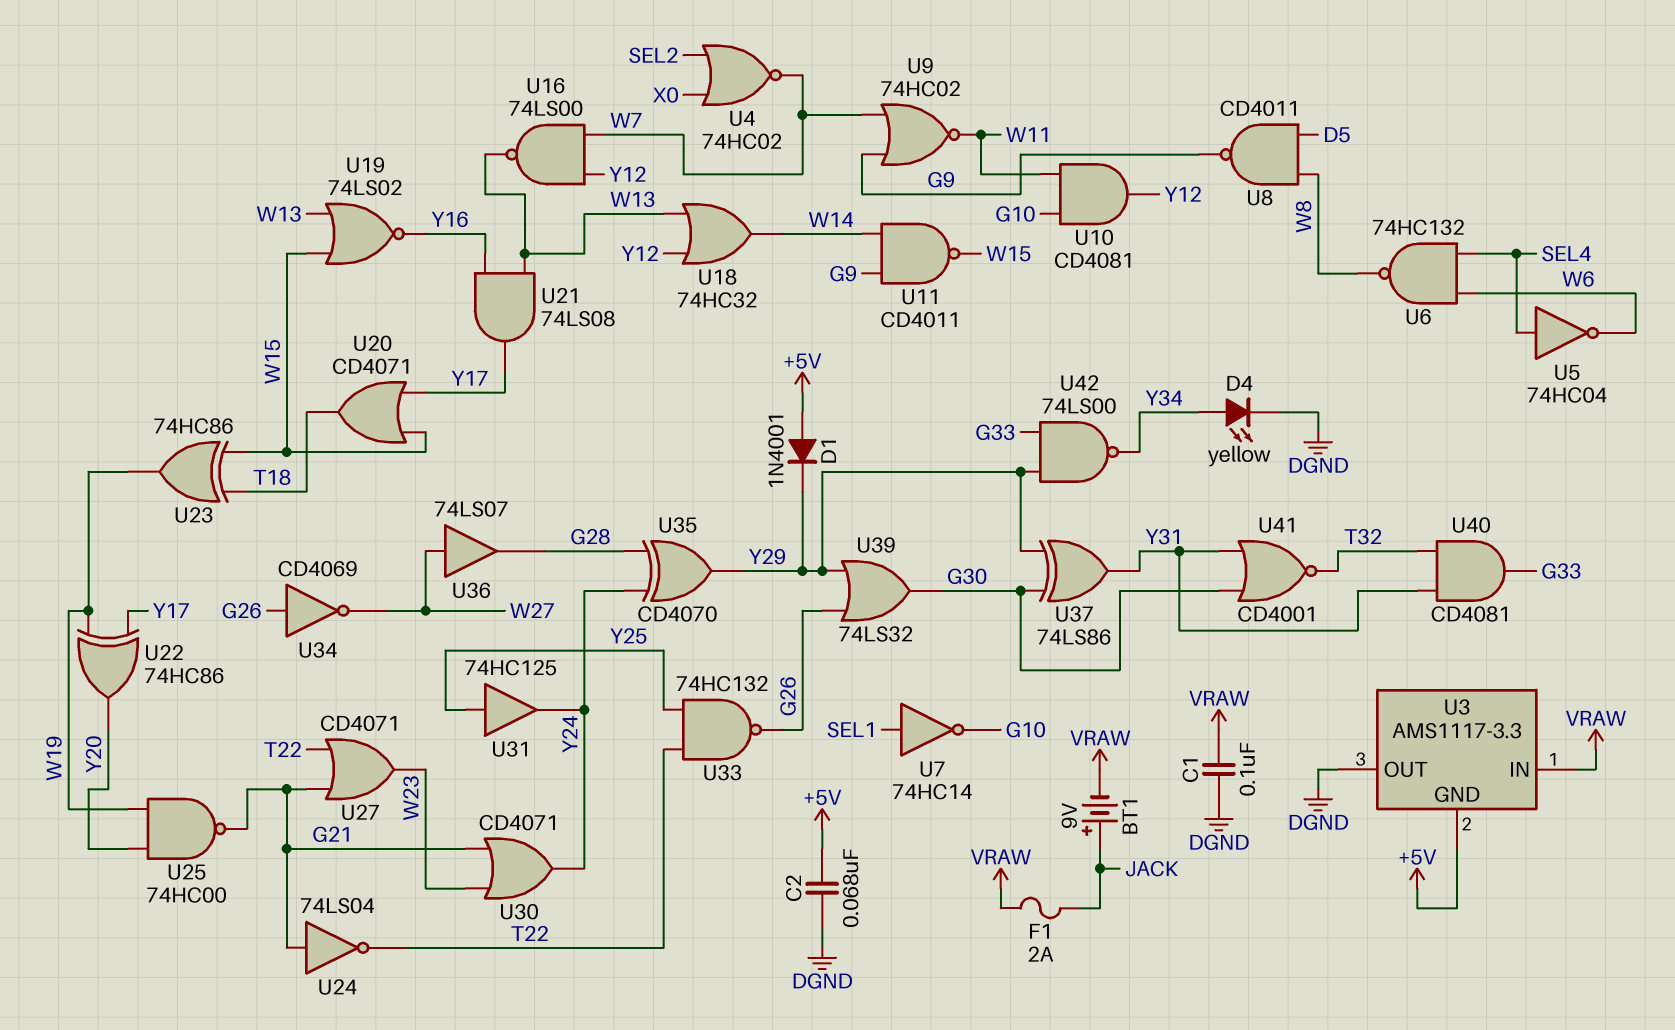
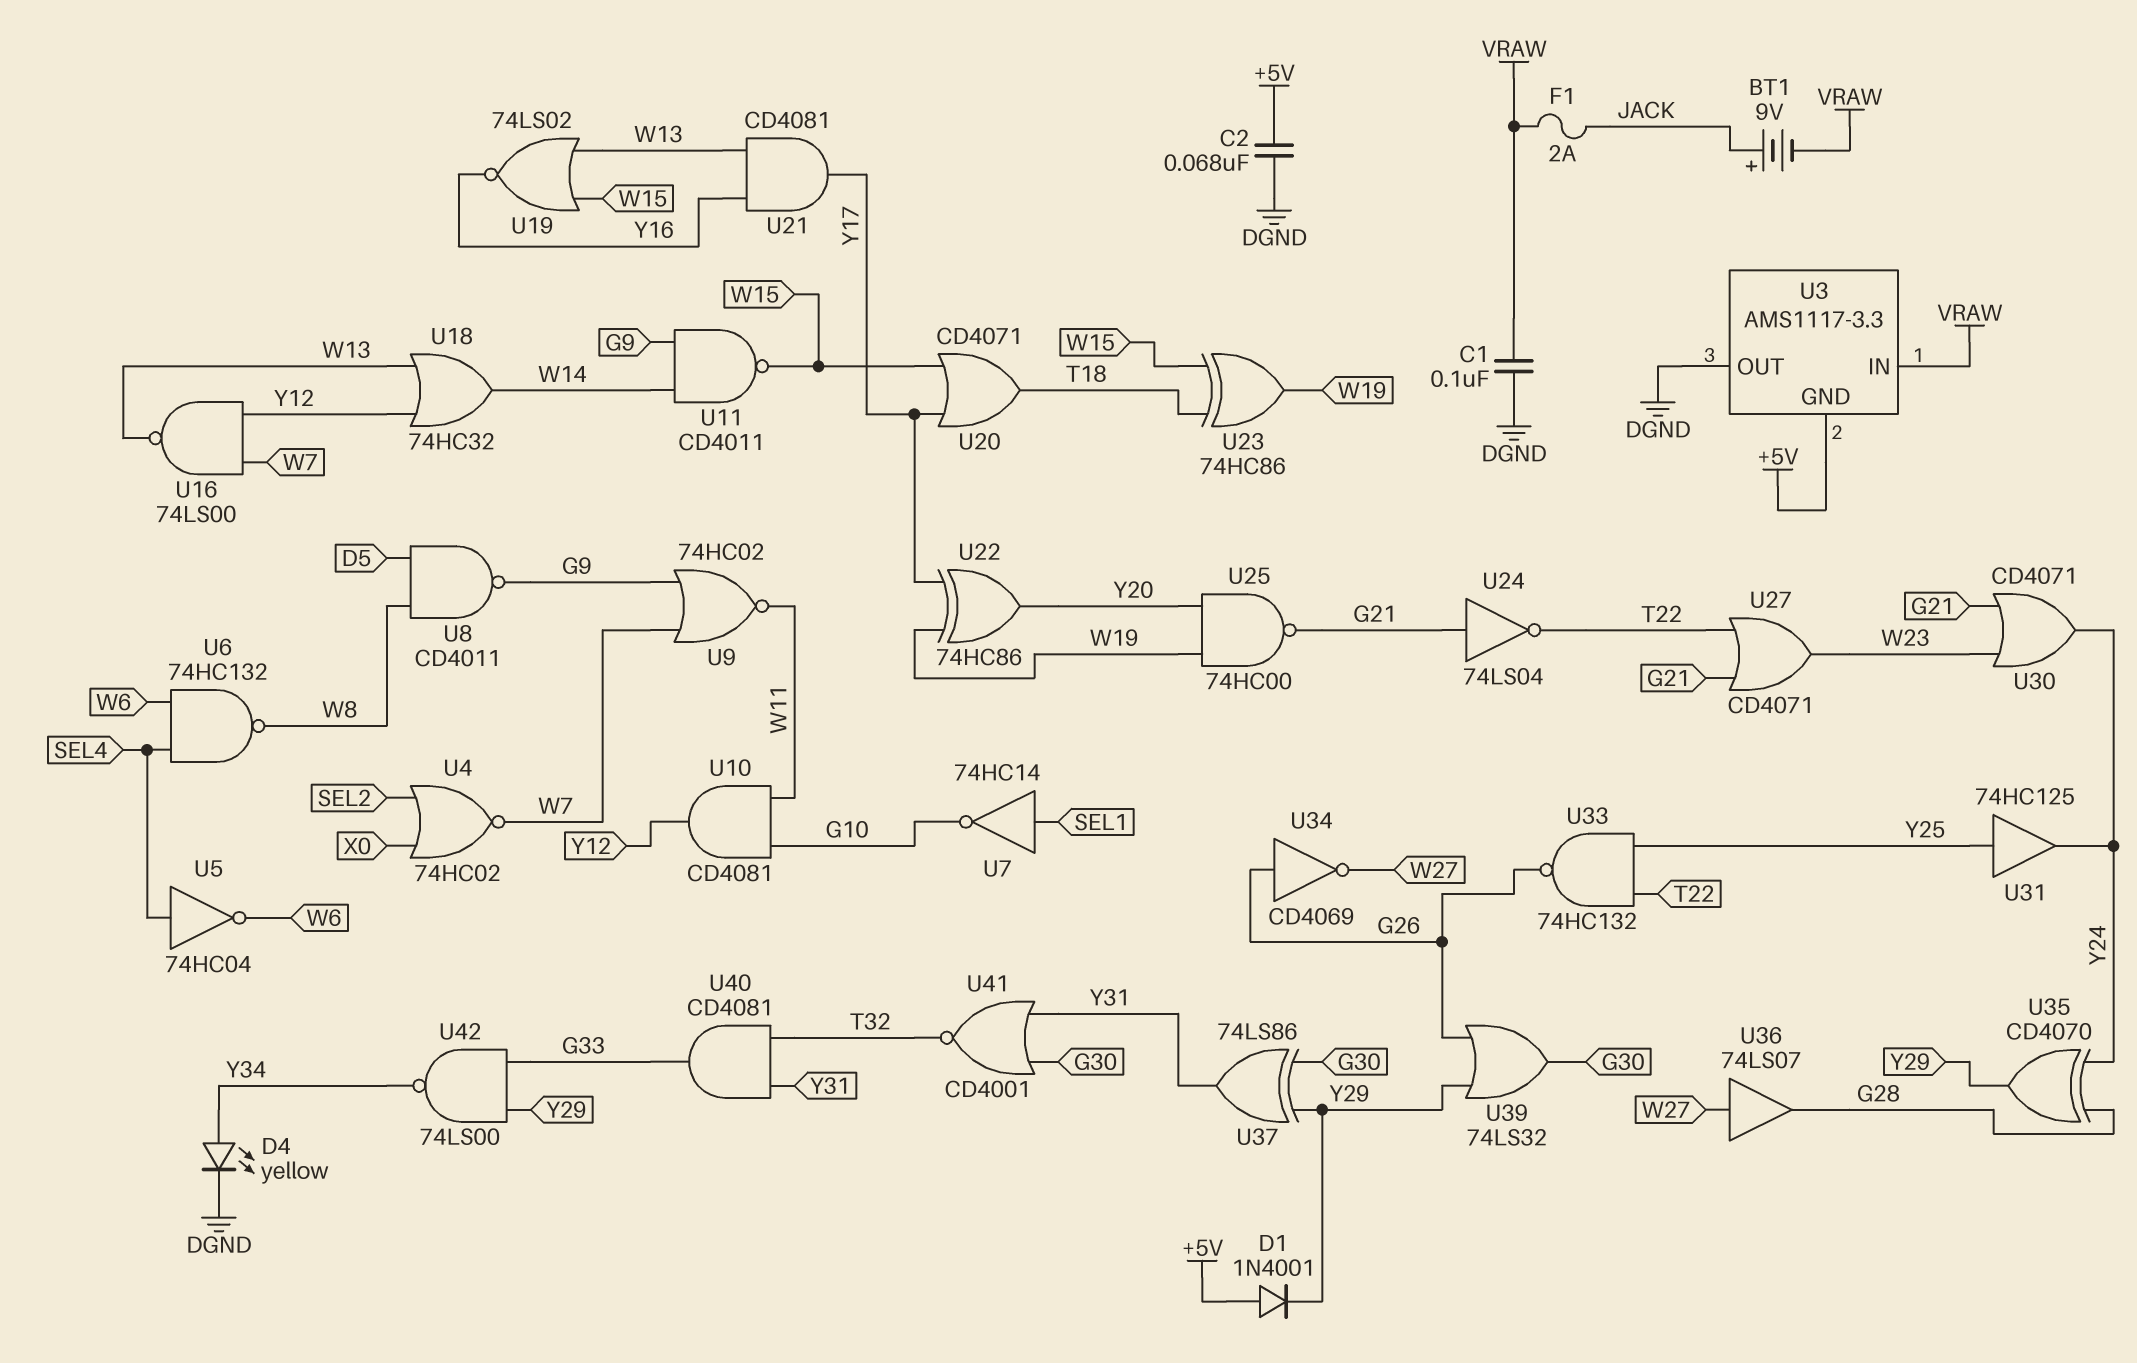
U21: AND 74LS08 (in W13, in Y16, out Y17) -> AND CD4081 (in W13, in Y16, out Y17)

